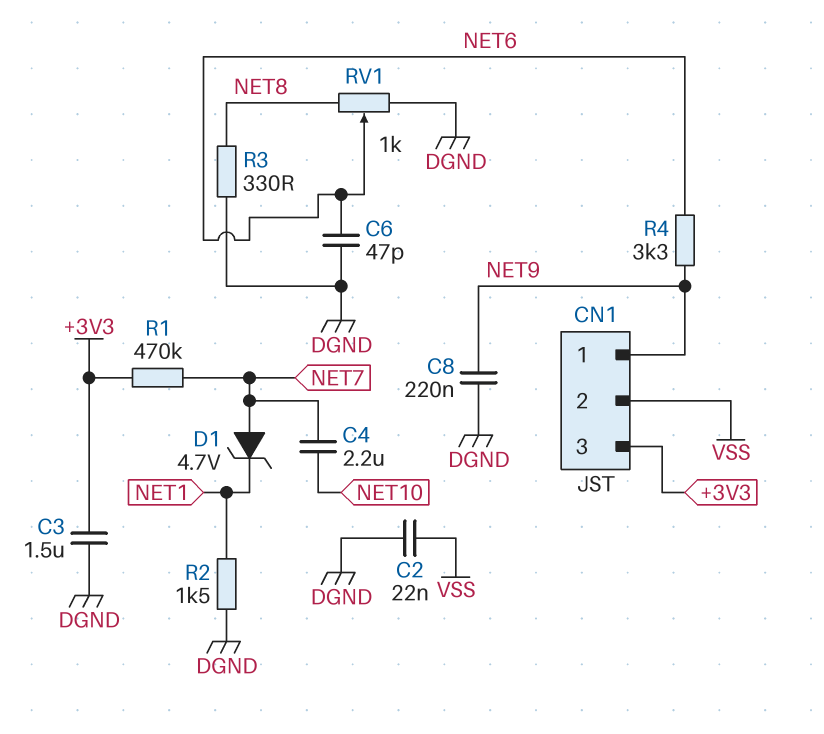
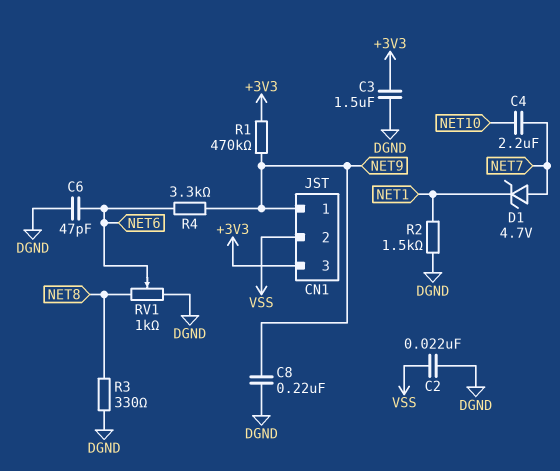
R1: 470k (+3V3, NET7) -> 470k (+3V3, NET9)

